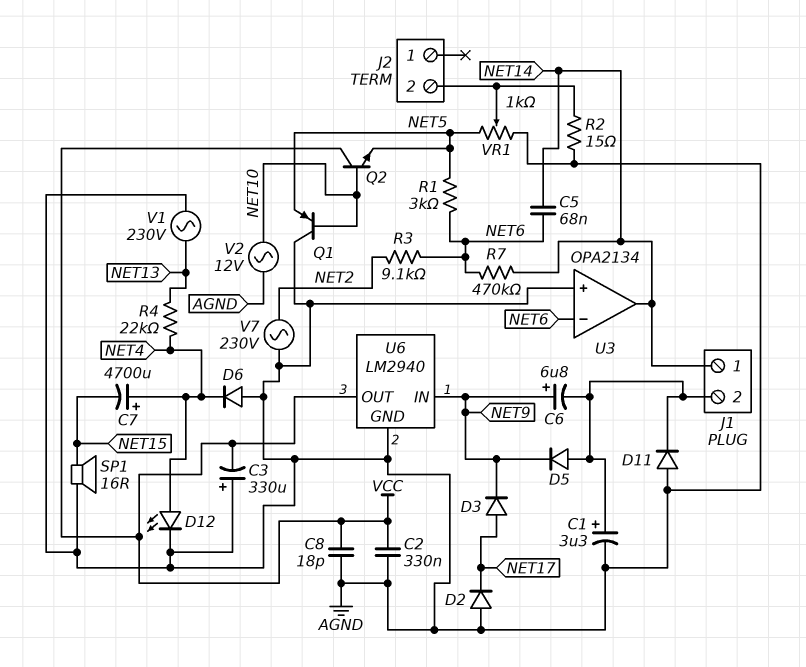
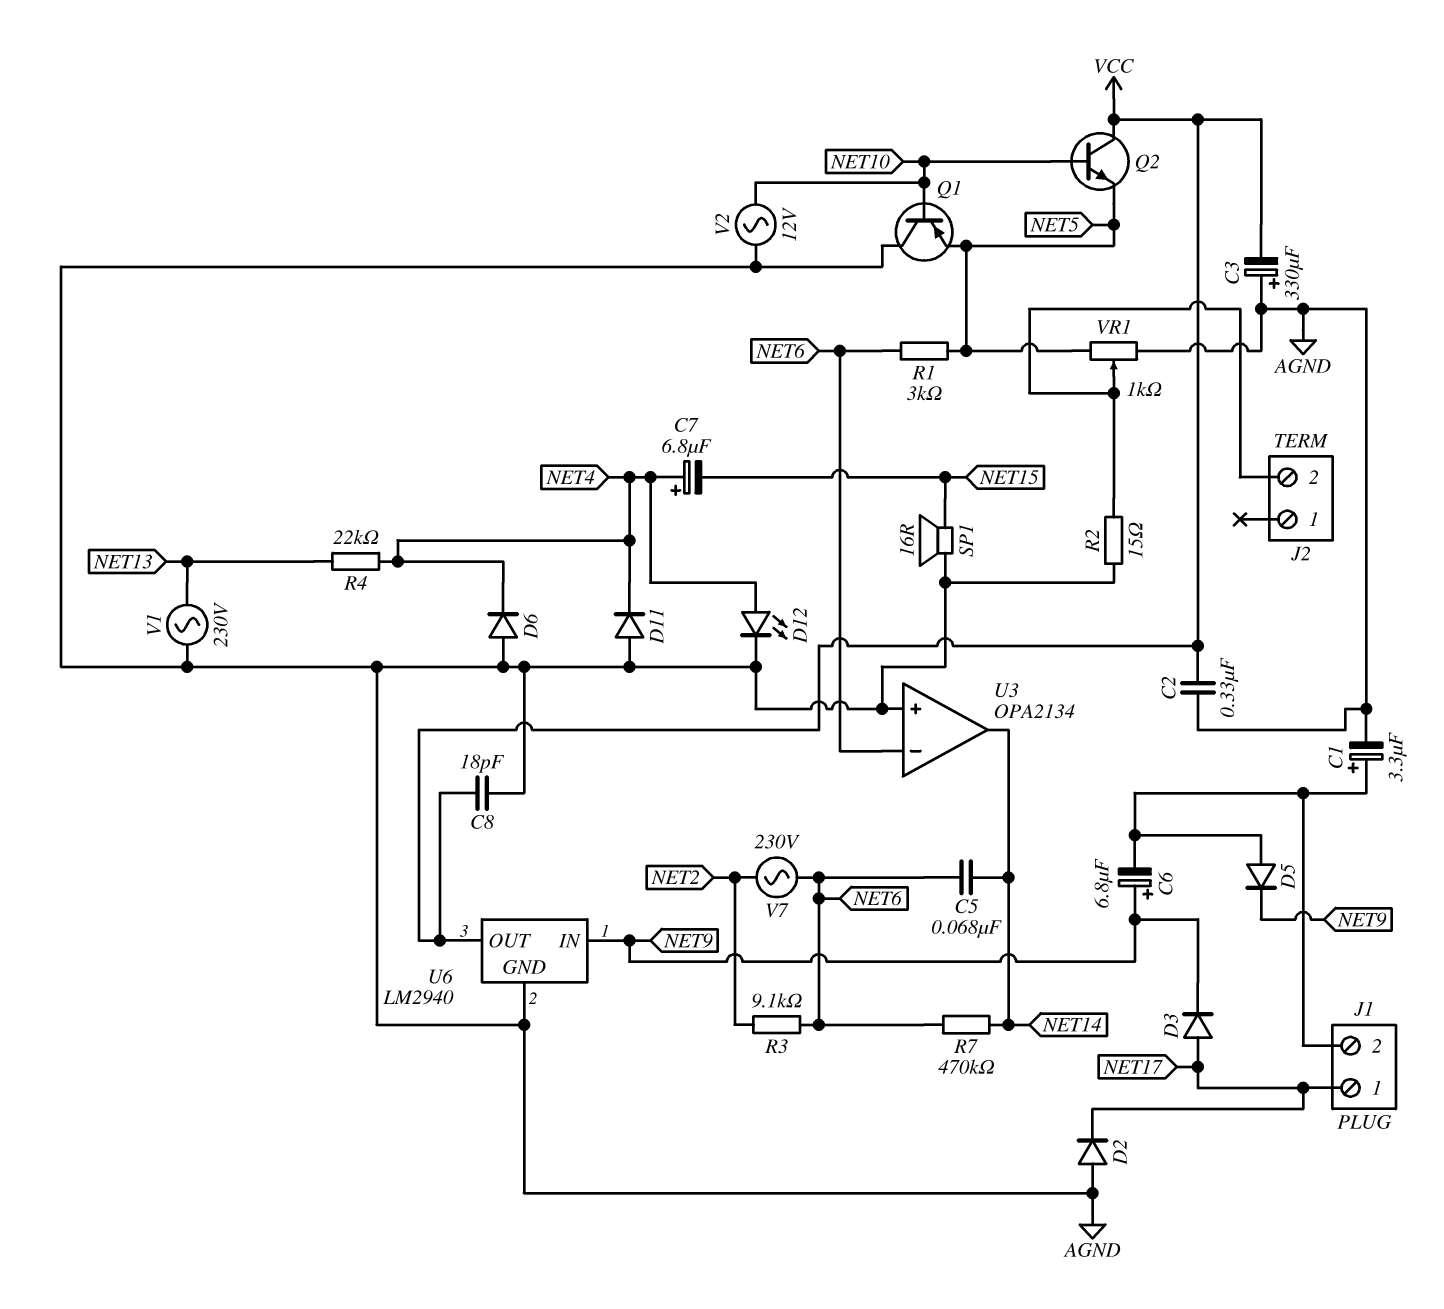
C7: 4700uF (plus NET4, minus NET15) -> 6.8uF (plus NET4, minus NET15)
D11: diode (A AGND, K J1/2) -> diode (A AGND, K NET4)
J1 pin 1: NET14 -> NET17
V7: AC 230V (AGND, NET2) -> AC 230V (NET2, NET6)

